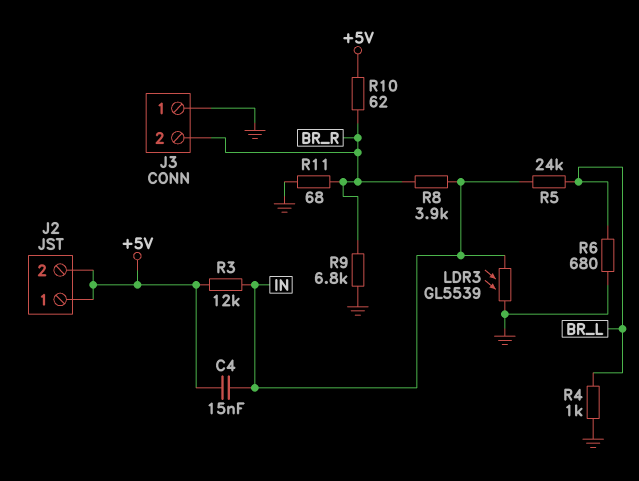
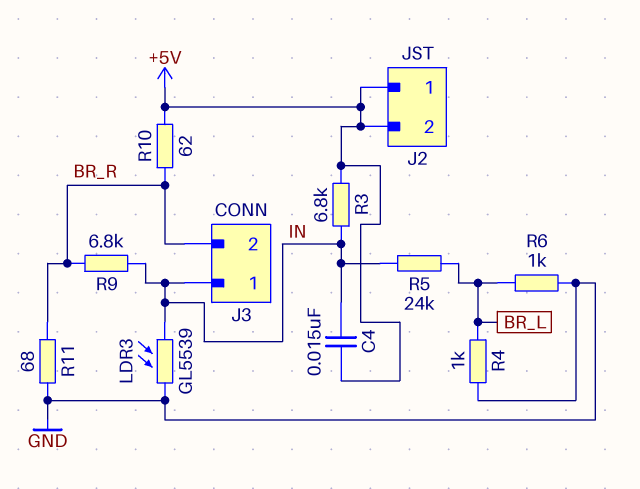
J3 pin 1: GND -> IN
R3: 12k (+5V, IN) -> 6.8k (+5V, IN)
R6: 680 (BR_L, GND) -> 1k (BR_L, GND)
R8: 3.9k (BR_R, IN) -> none
R9: 6.8k (BR_R, GND) -> 6.8k (BR_R, IN)

